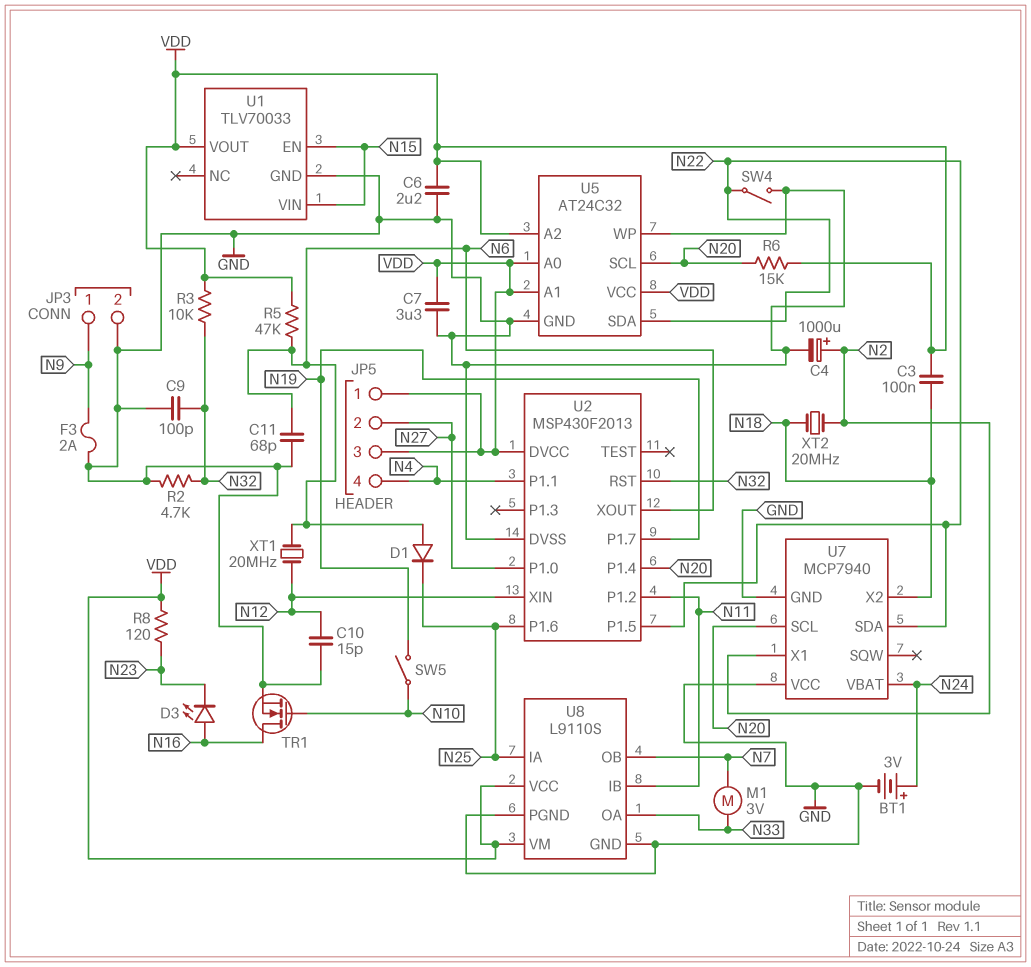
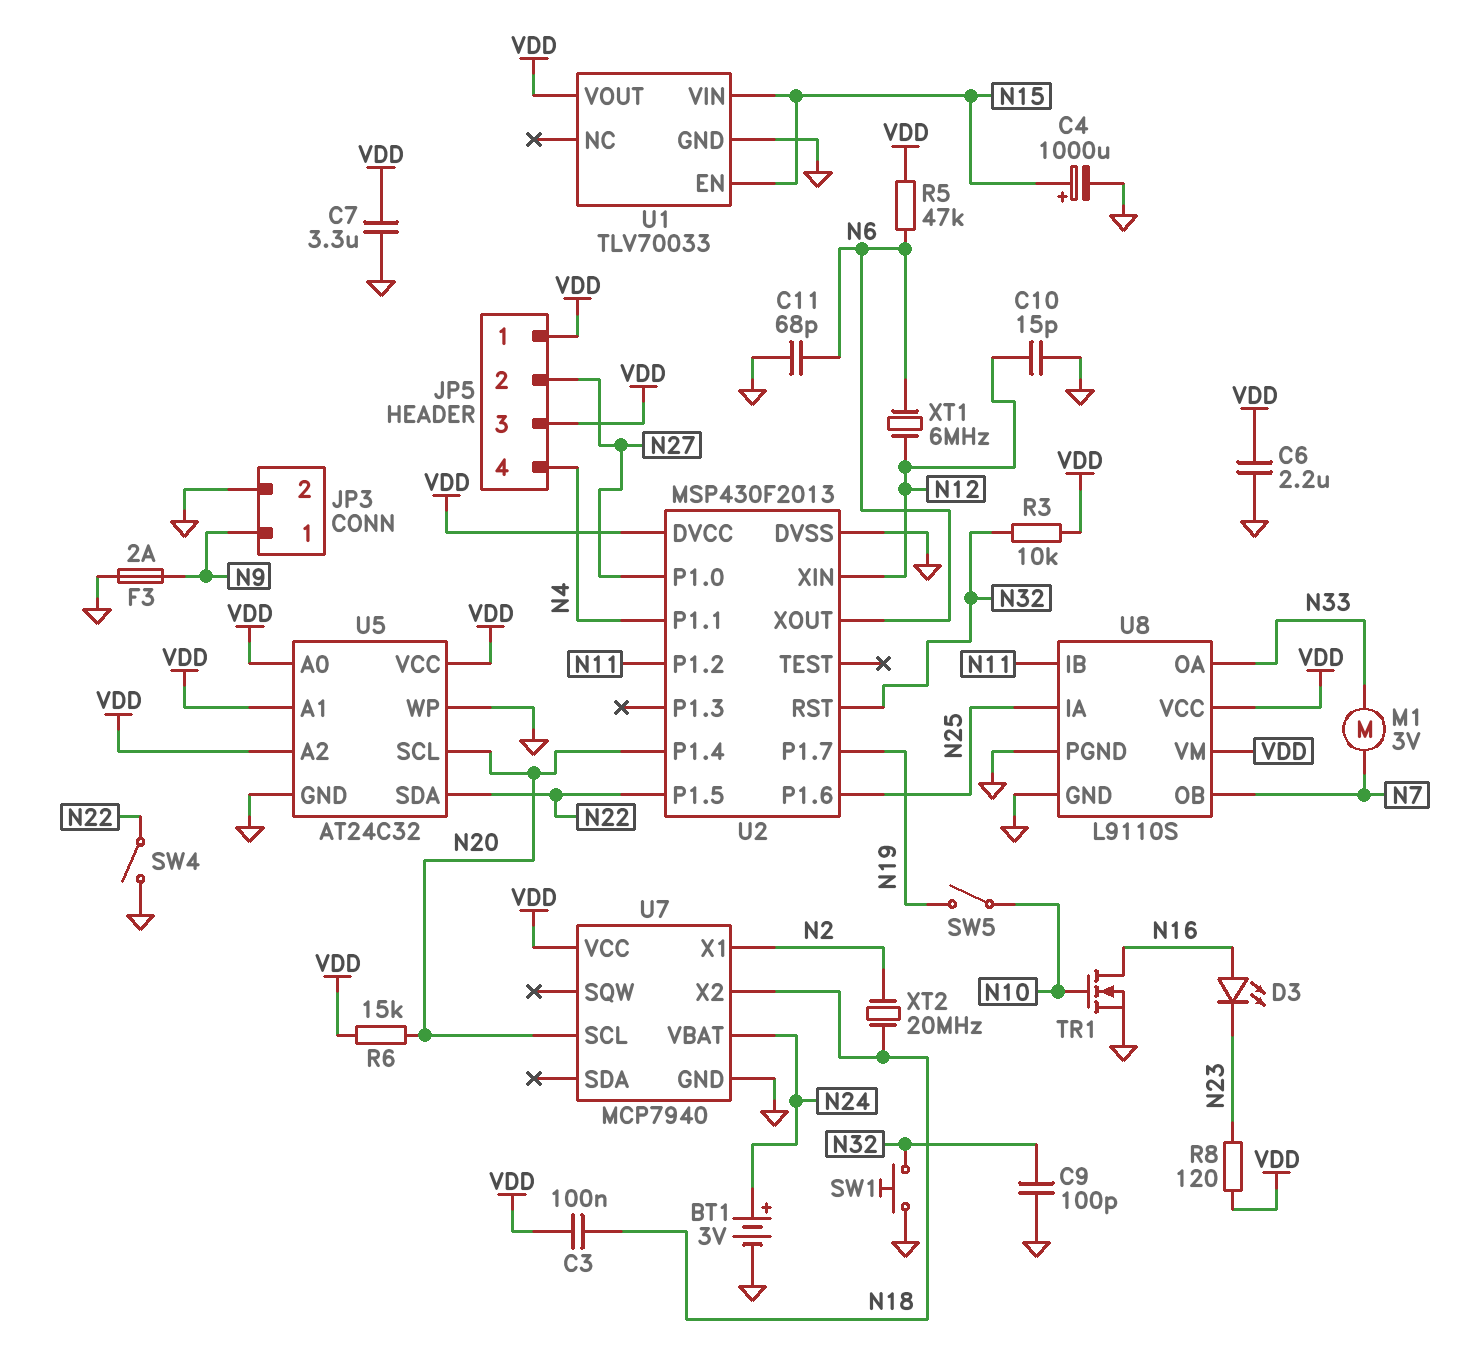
C4: 1000uF (plus N2, minus GND) -> 1000uF (plus N15, minus GND)
D1: diode (A N6, K N25) -> none
R2: 4.7k (GND, N32) -> none
SW1: none -> button (GND, N32)
U7 pin SDA: N22 -> none
U7 pin VCC: GND -> VDD
XT1: 20MHz (N6, N12) -> 6MHz (N6, N12)

